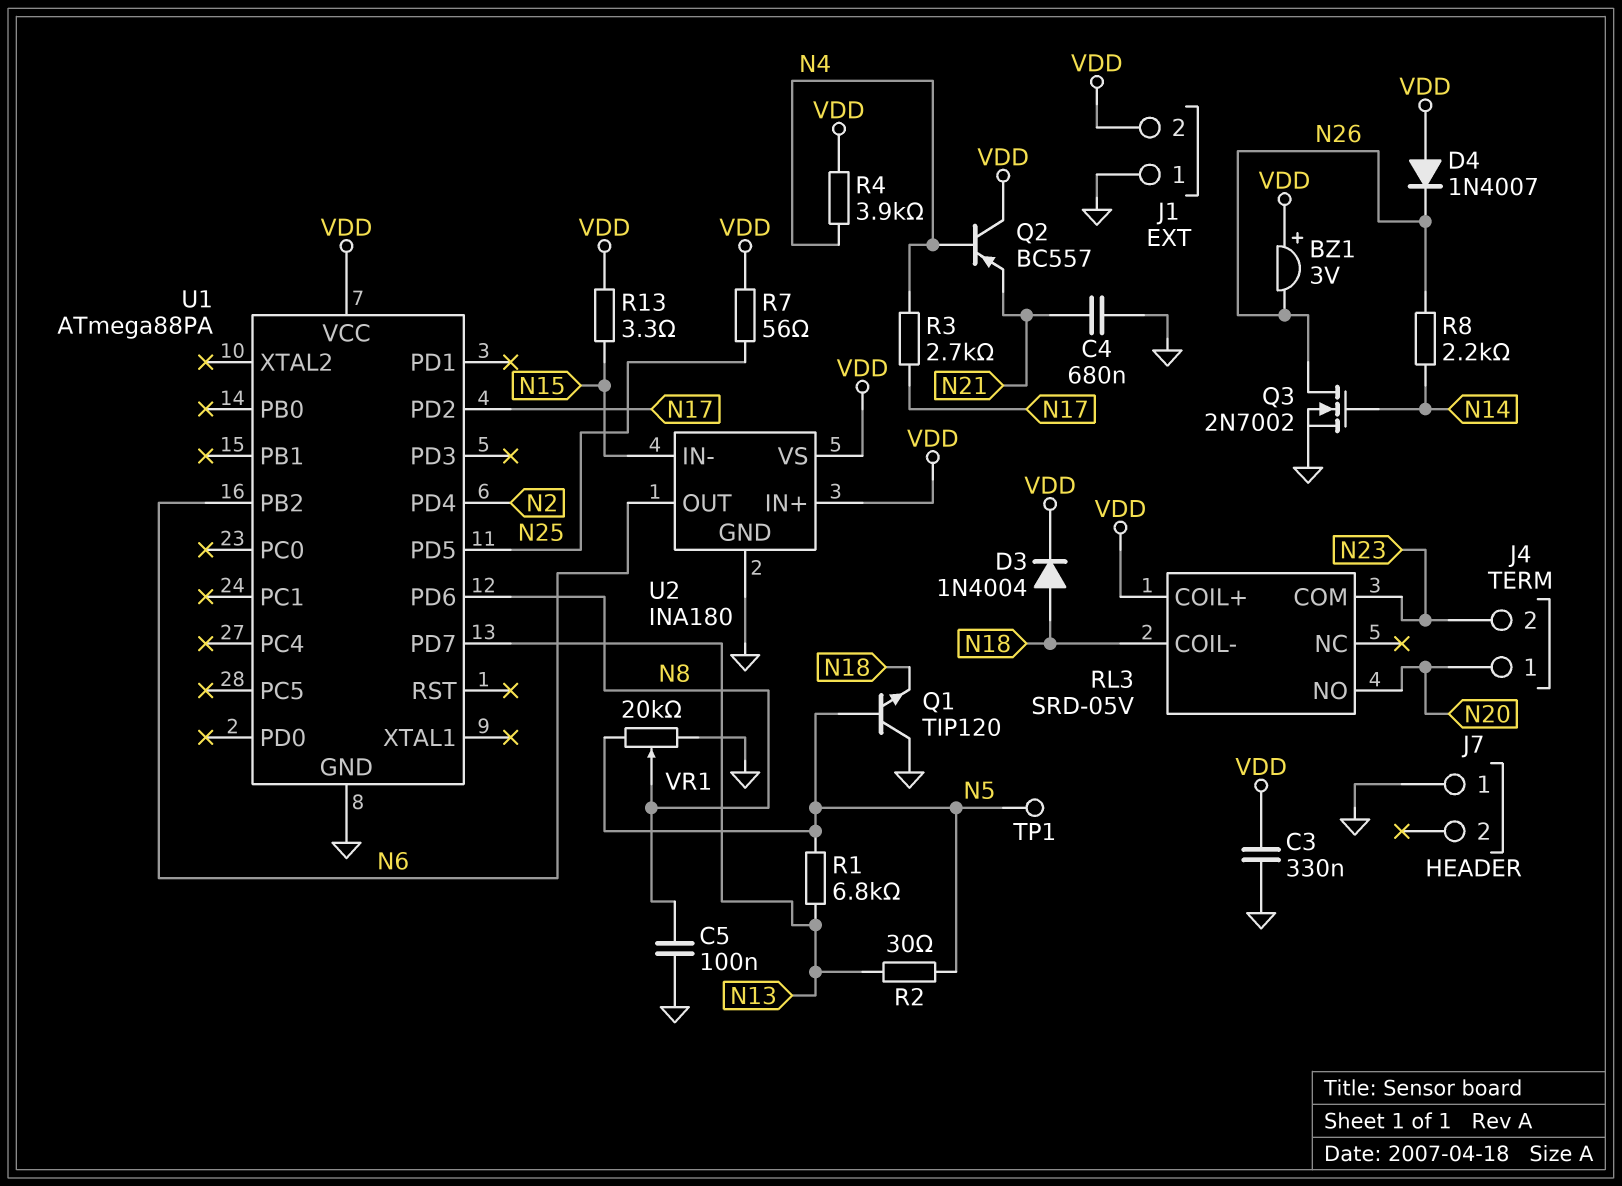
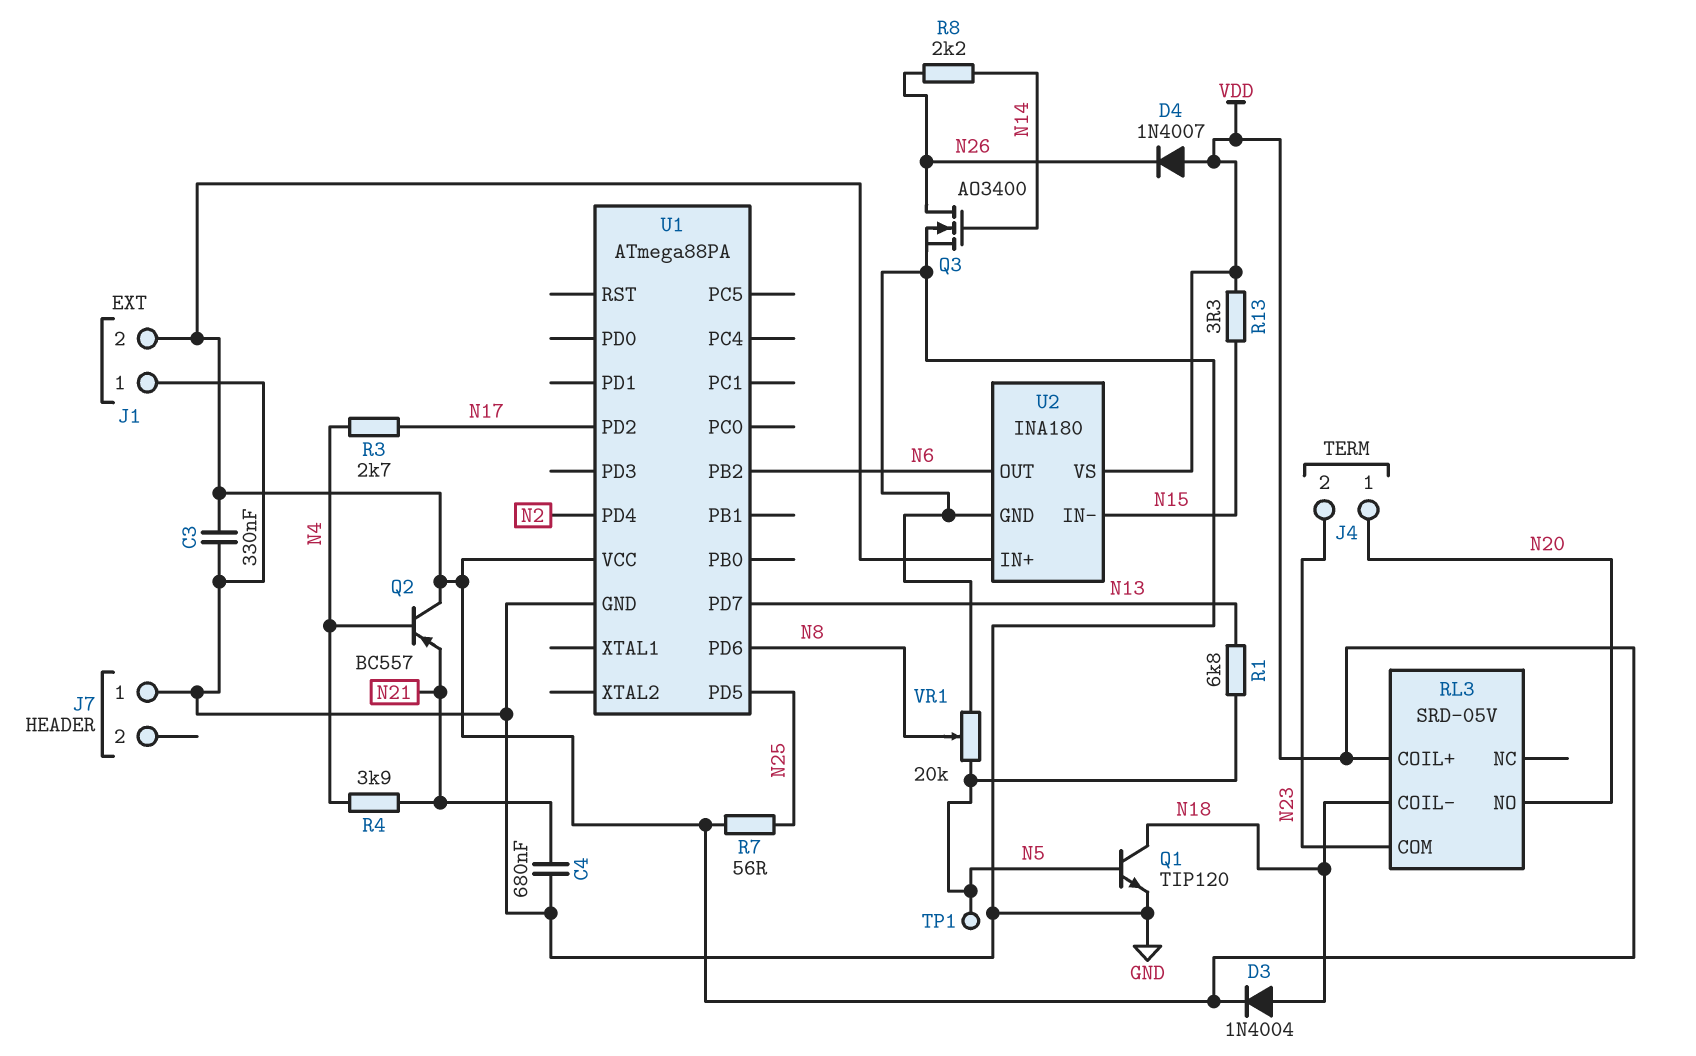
BZ1: buzzer 3V (plus VDD, minus N26) -> none
C5: 100nF (GND, N8) -> none
Q1: NPN TIP120 (B N5, C GND, E N18) -> NPN TIP120 (B N5, C N18, E GND)
Q3: NMOS 2N7002 (G N14, D N26, S GND) -> NMOS AO3400 (G N14, D N26, S GND)
R2: 30 (N5, N13) -> none
R4: 3.9k (N4, VDD) -> 3.9k (N4, N21)

